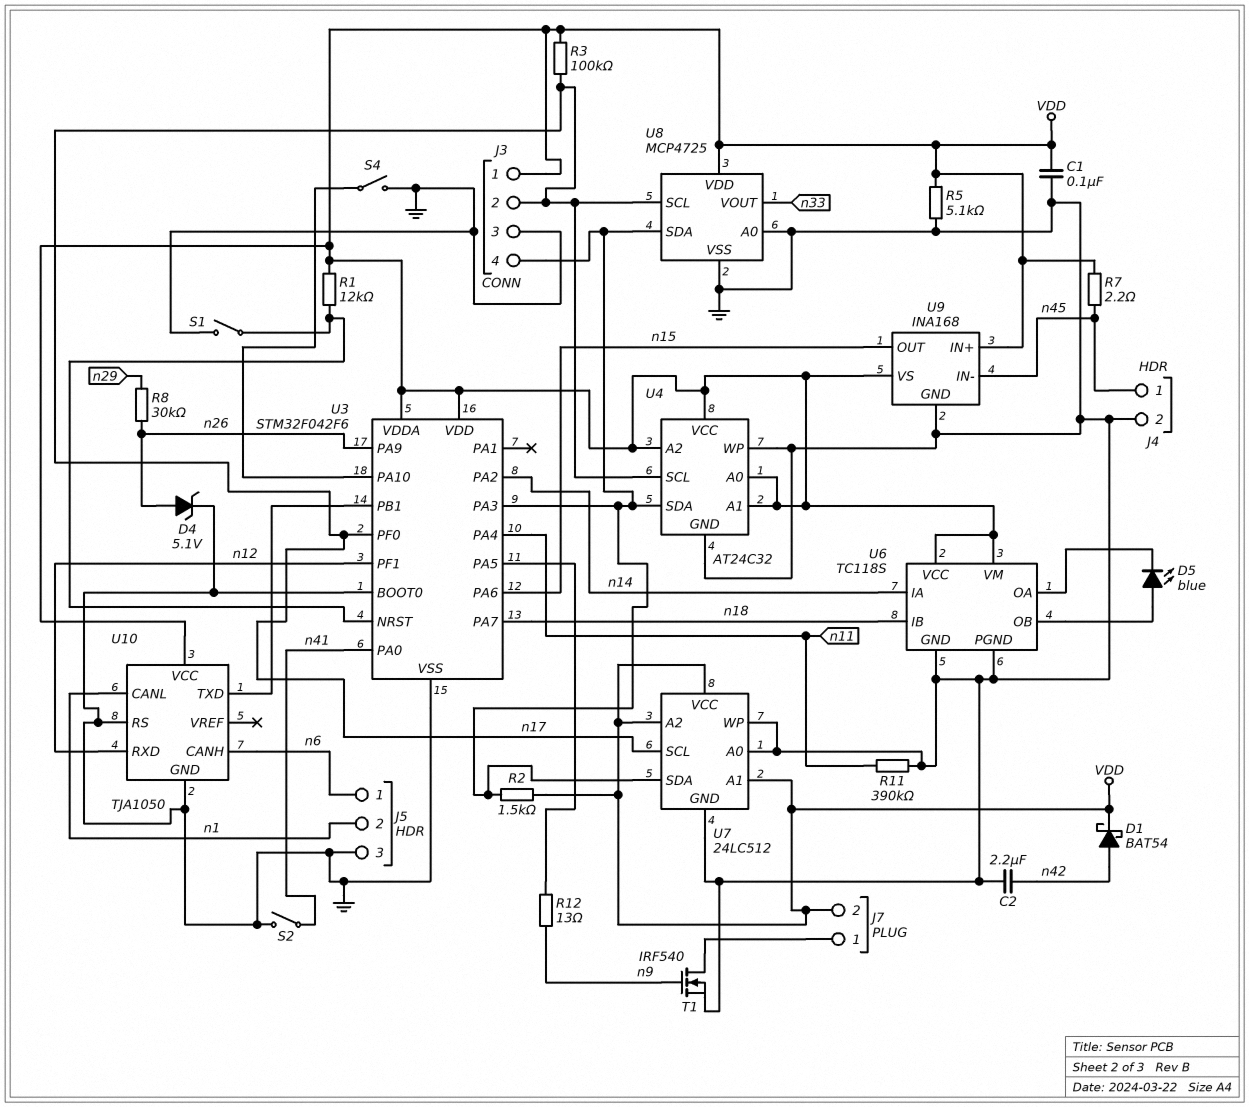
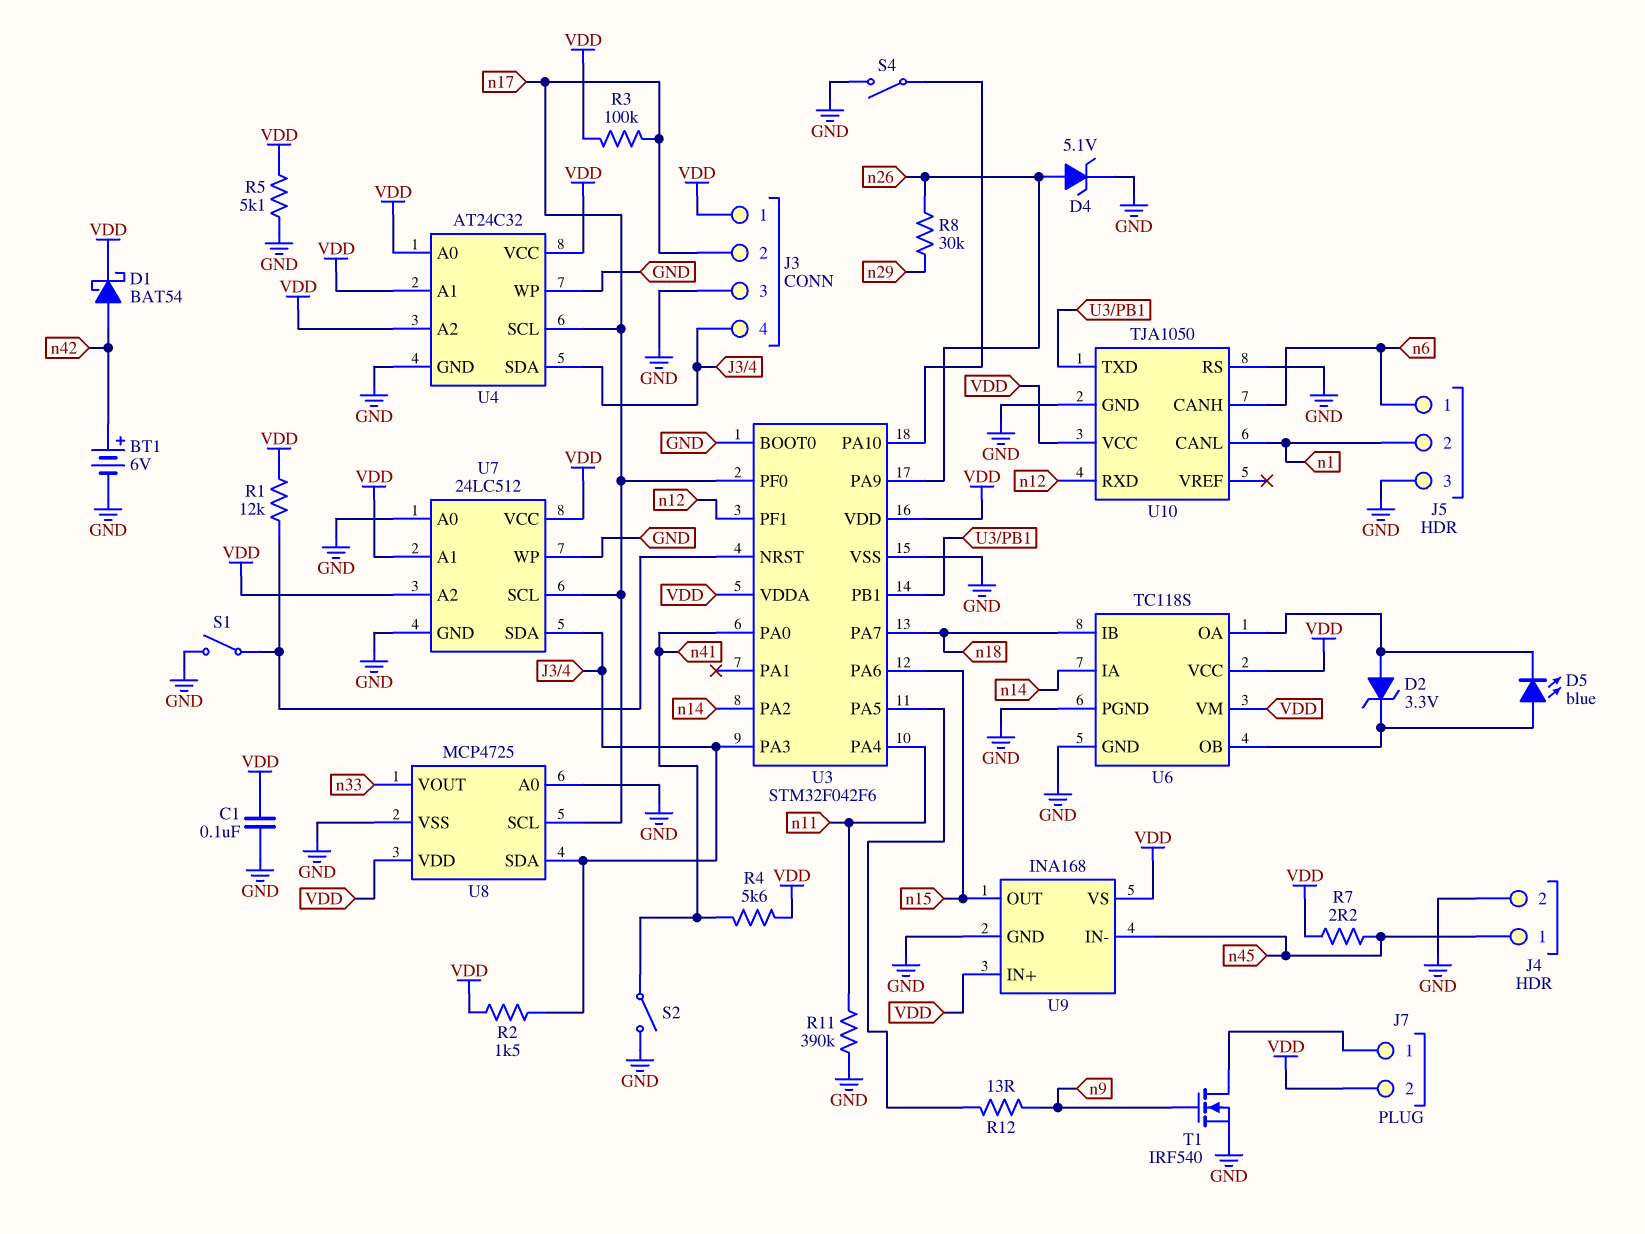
BT1: none -> 6V (plus n42, minus GND)
C2: 2.2uF (GND, n42) -> none
D2: none -> zener 3.3V (A U6/OA, K U6/OB)
R4: none -> 5.6k (VDD, n41)

